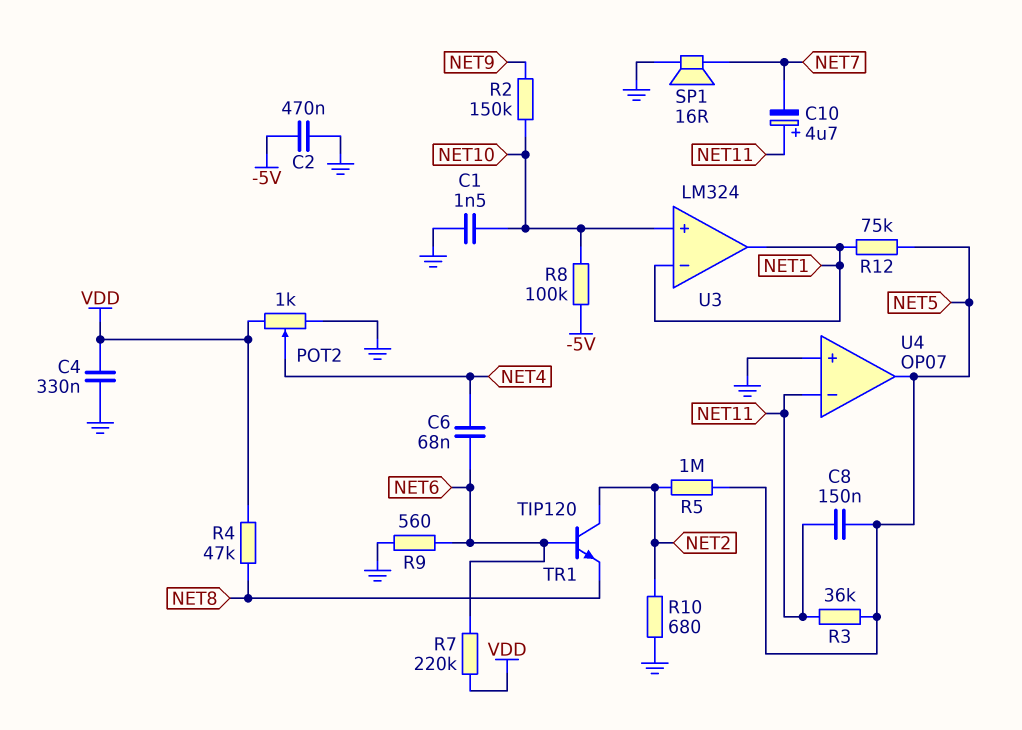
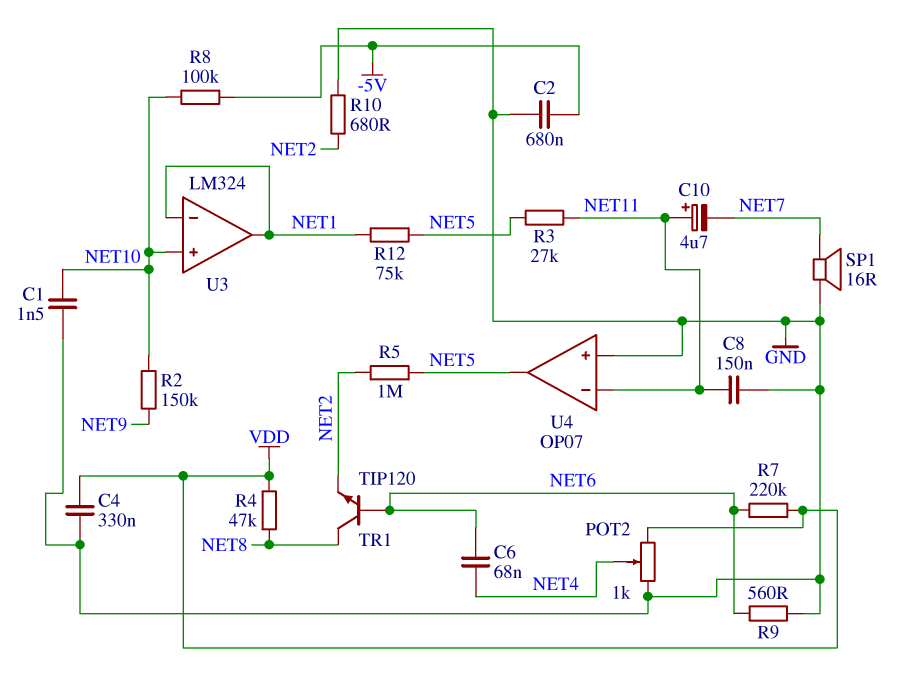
C2: 470nF (-5V, GND) -> 680nF (-5V, GND)
C8: 150nF (NET5, NET11) -> 150nF (GND, NET11)
R3: 36k (NET5, NET11) -> 27k (NET5, NET11)
TR1: NPN TIP120 (B NET6, C NET2, E NET8) -> NPN TIP120 (B NET6, C NET8, E NET2)

